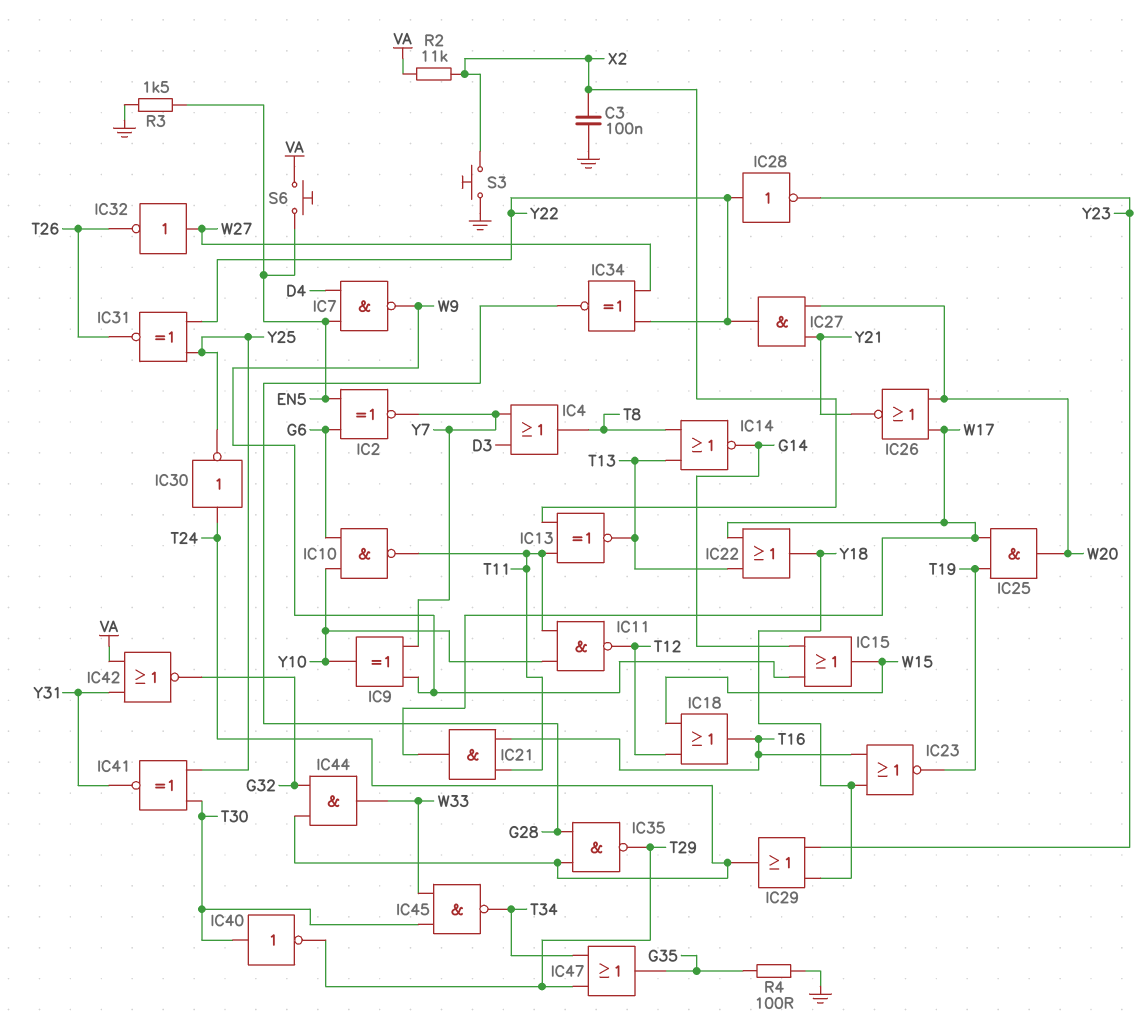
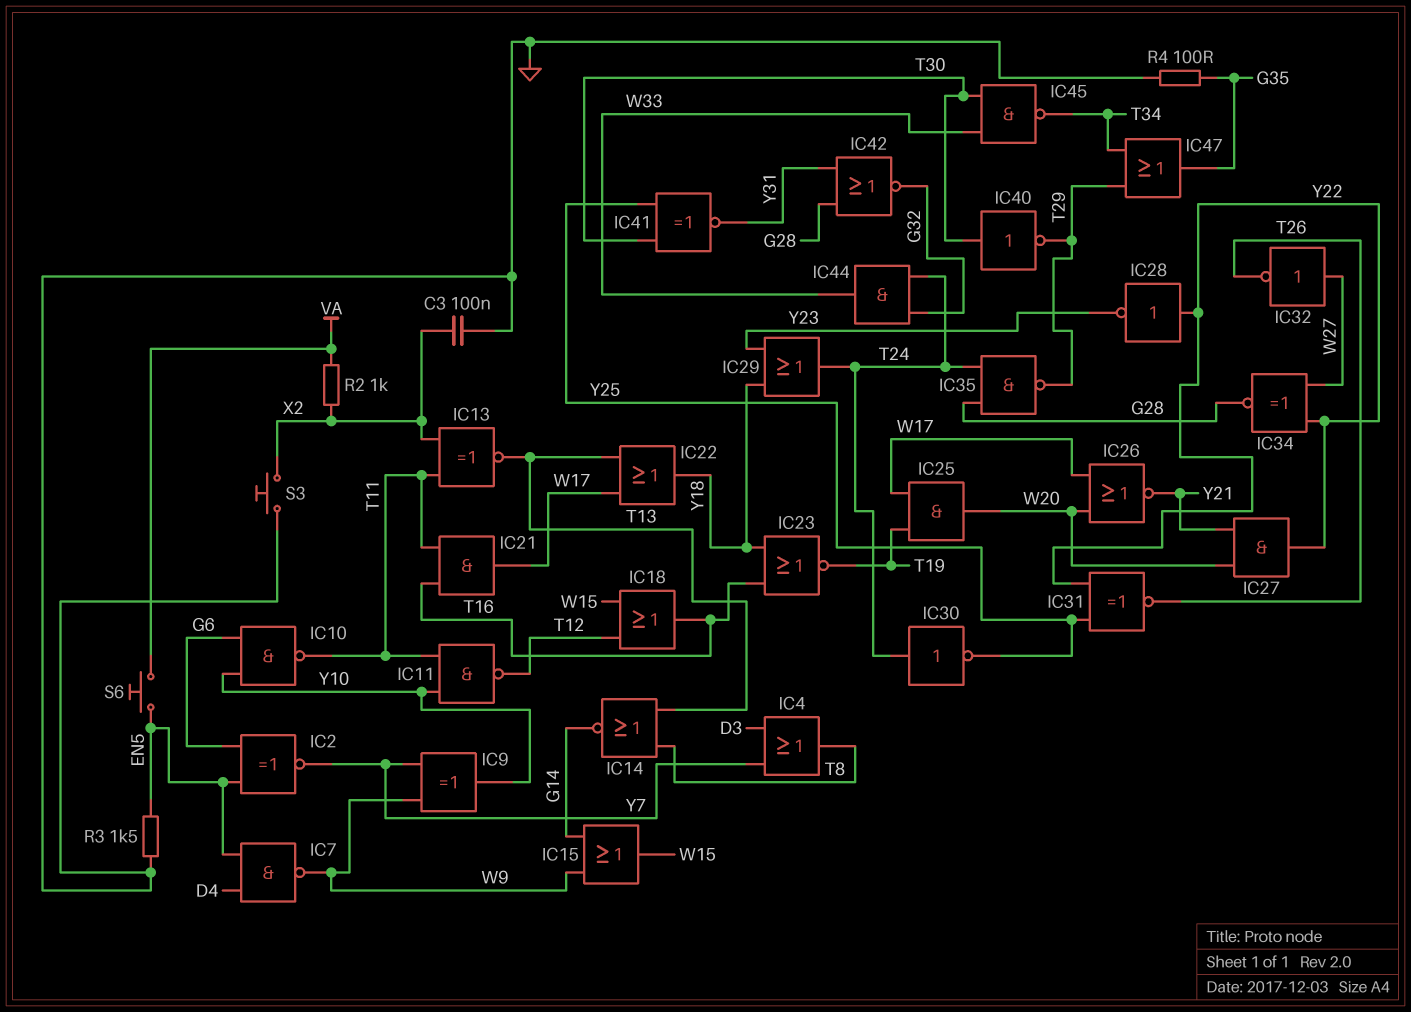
IC42: NOR (in VA, in Y31, out G32) -> NOR (in G28, in Y31, out G32)
R2: 11k (VA, X2) -> 1k (VA, X2)

